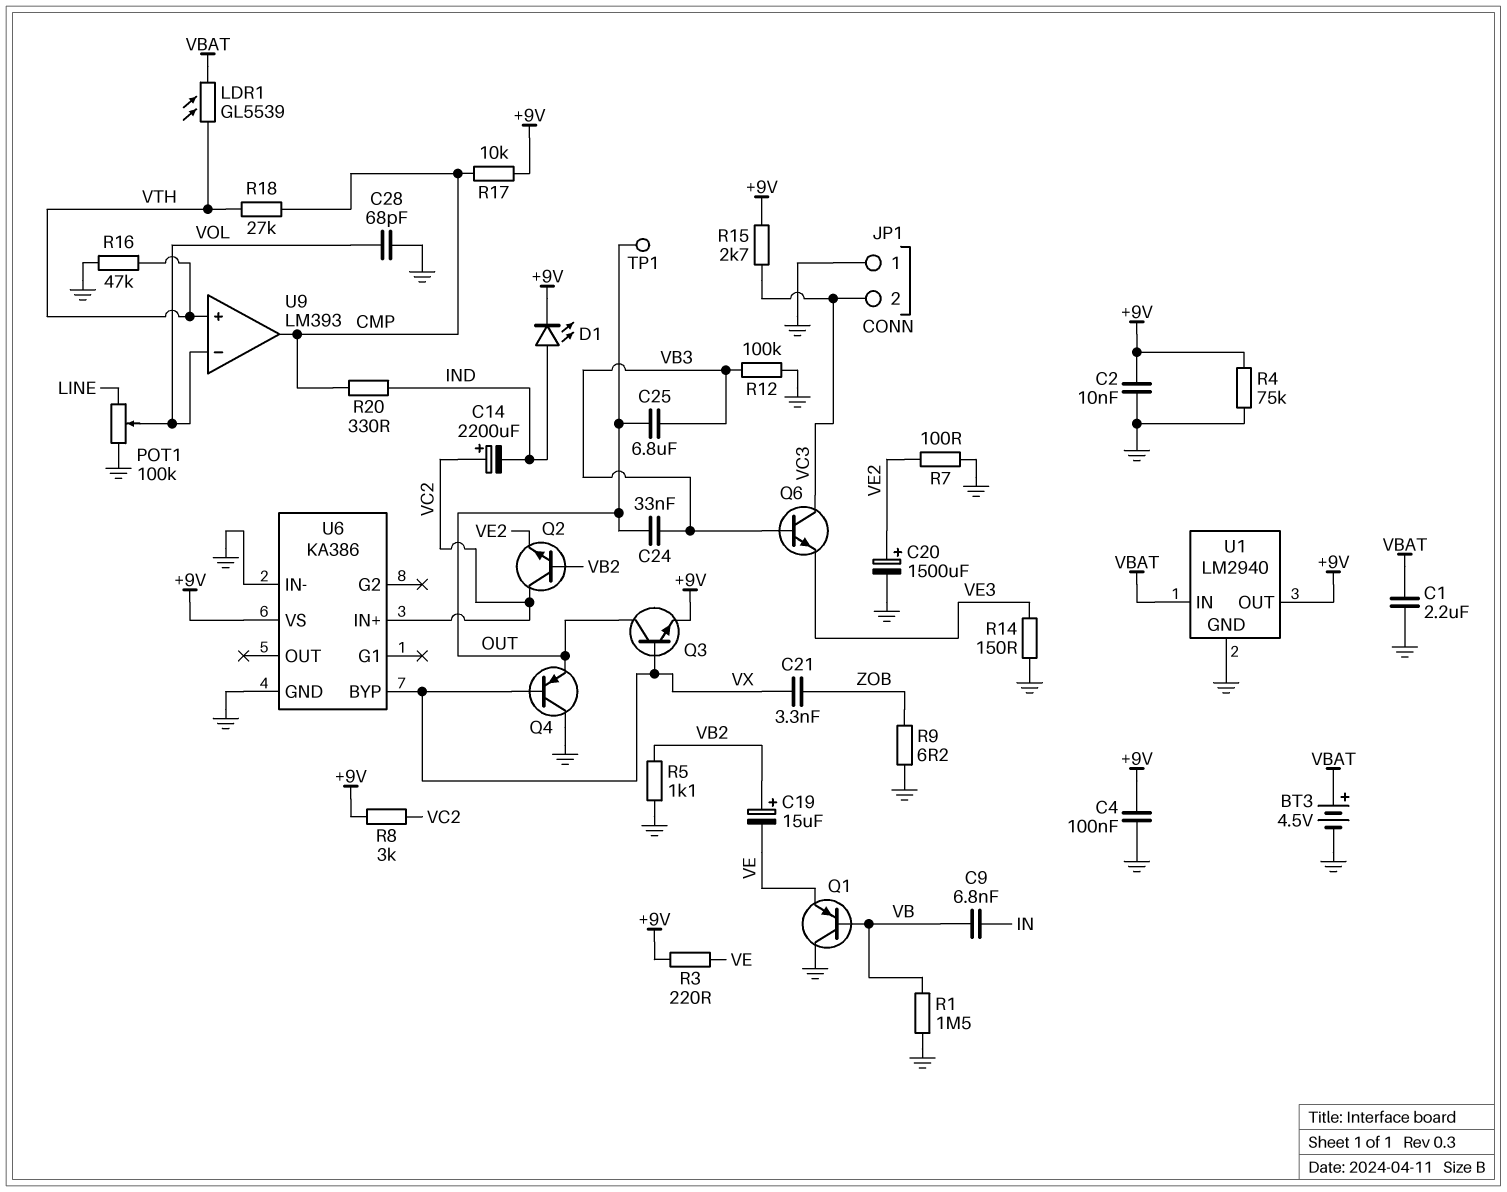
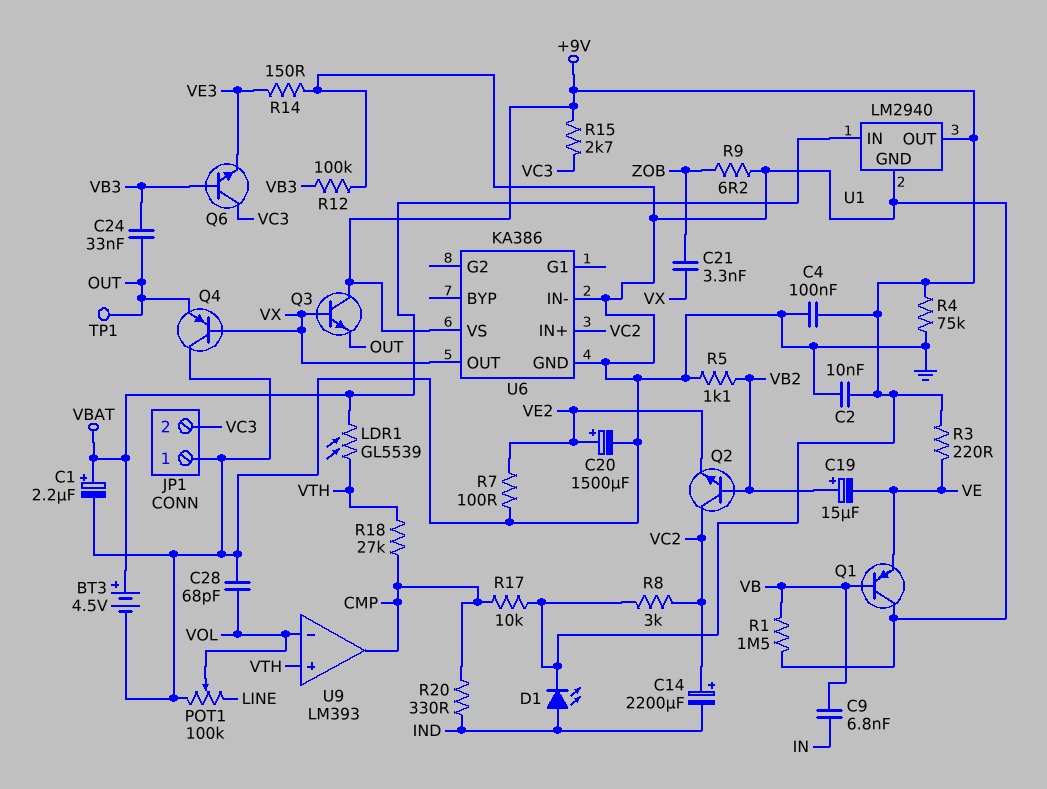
C1: 2.2uF (GND, VBAT) -> 2.2uF (plus VBAT, minus GND)
C25: 6.8uF (OUT, VB3) -> none
Q3: NPN (B VX, C OUT, E +9V) -> NPN (B VX, C +9V, E OUT)
R16: 47k (GND, VTH) -> none
U6 pin BYP: VX -> none
U6 pin OUT: none -> VX

